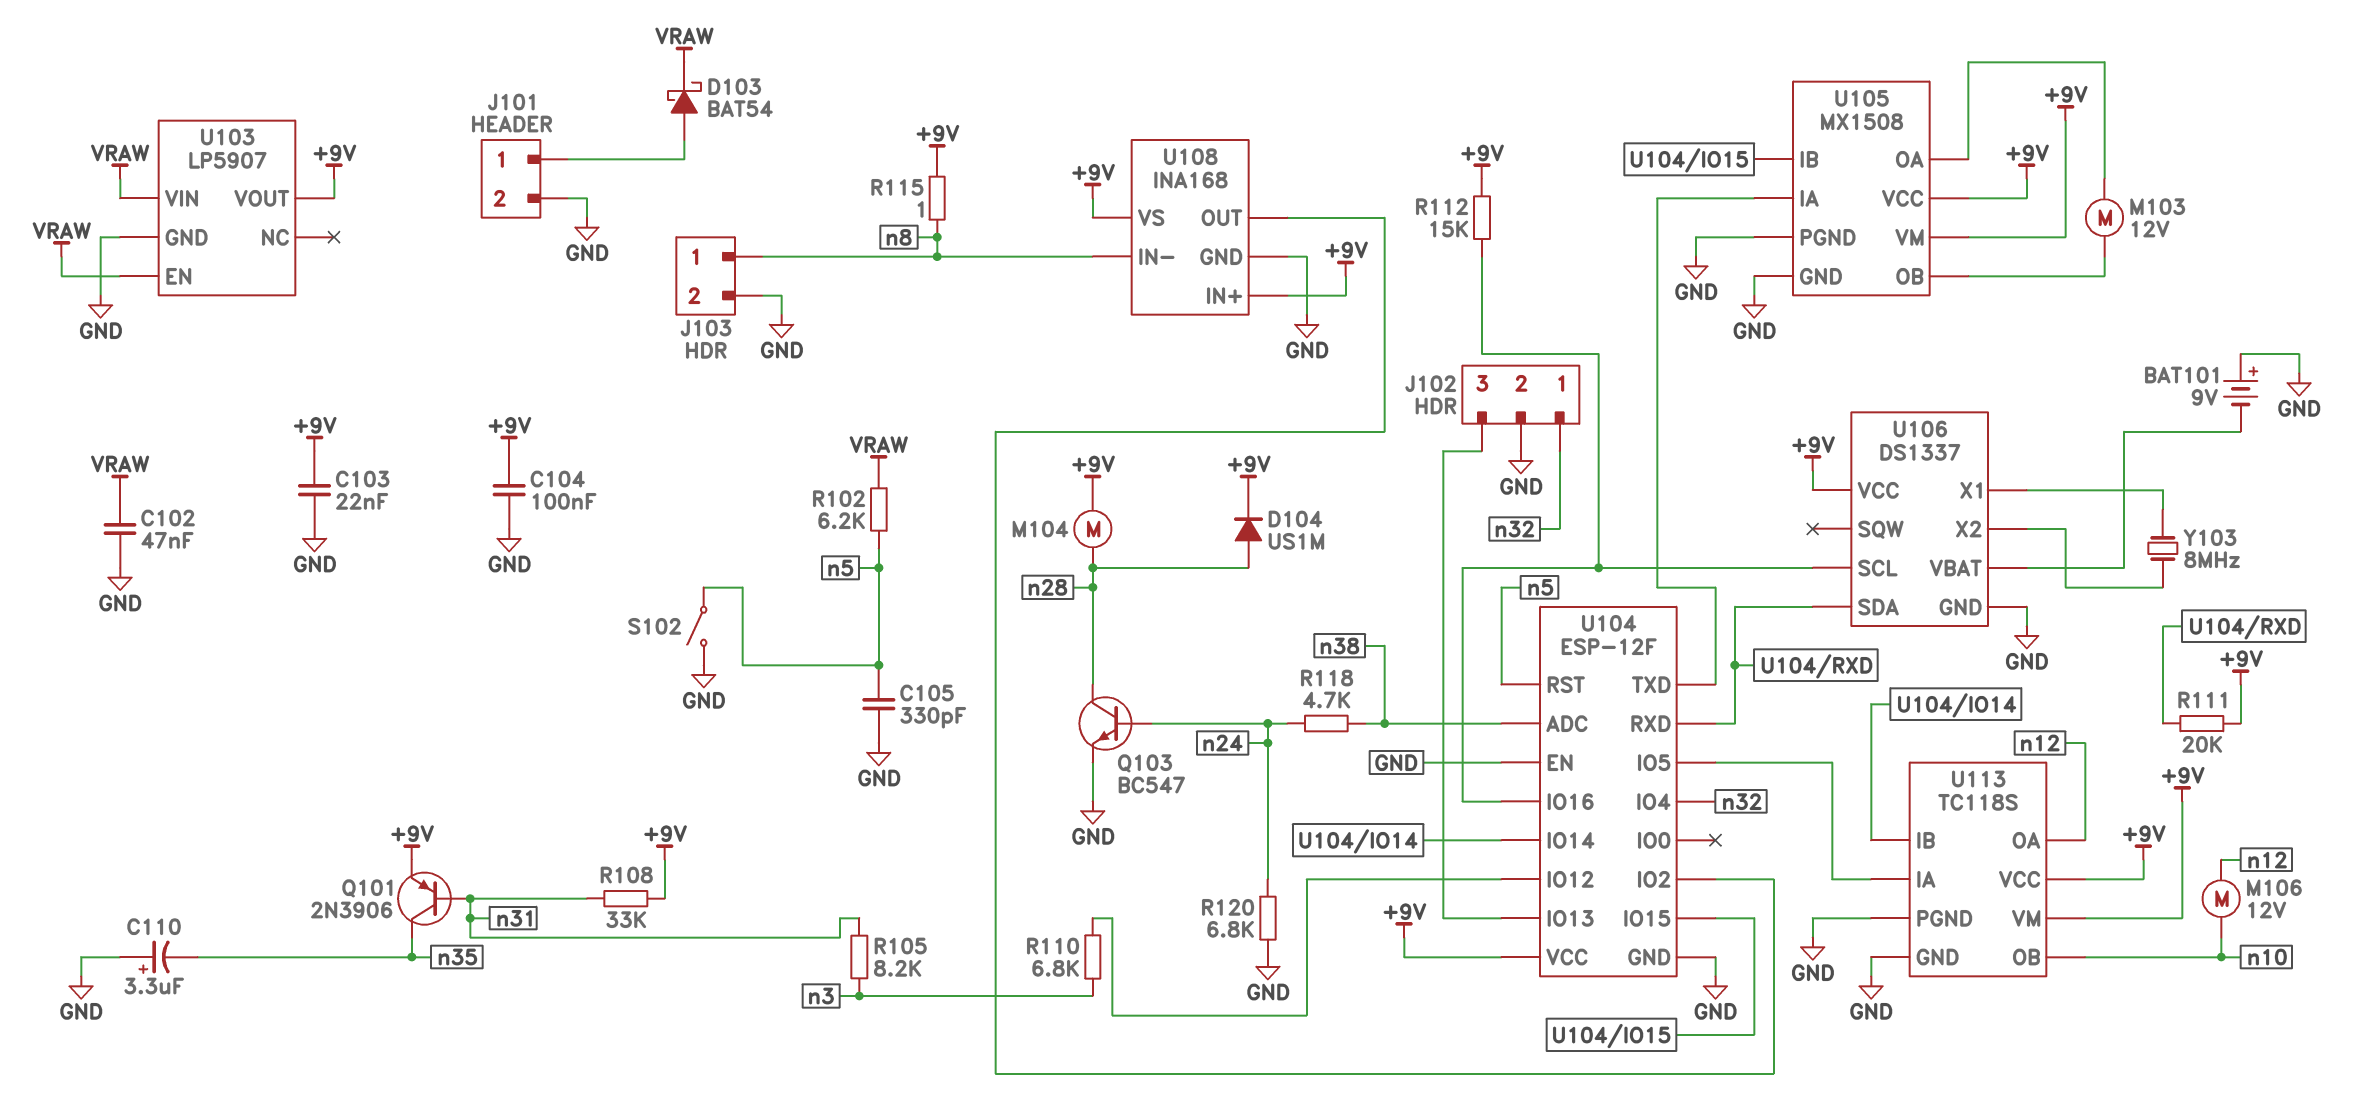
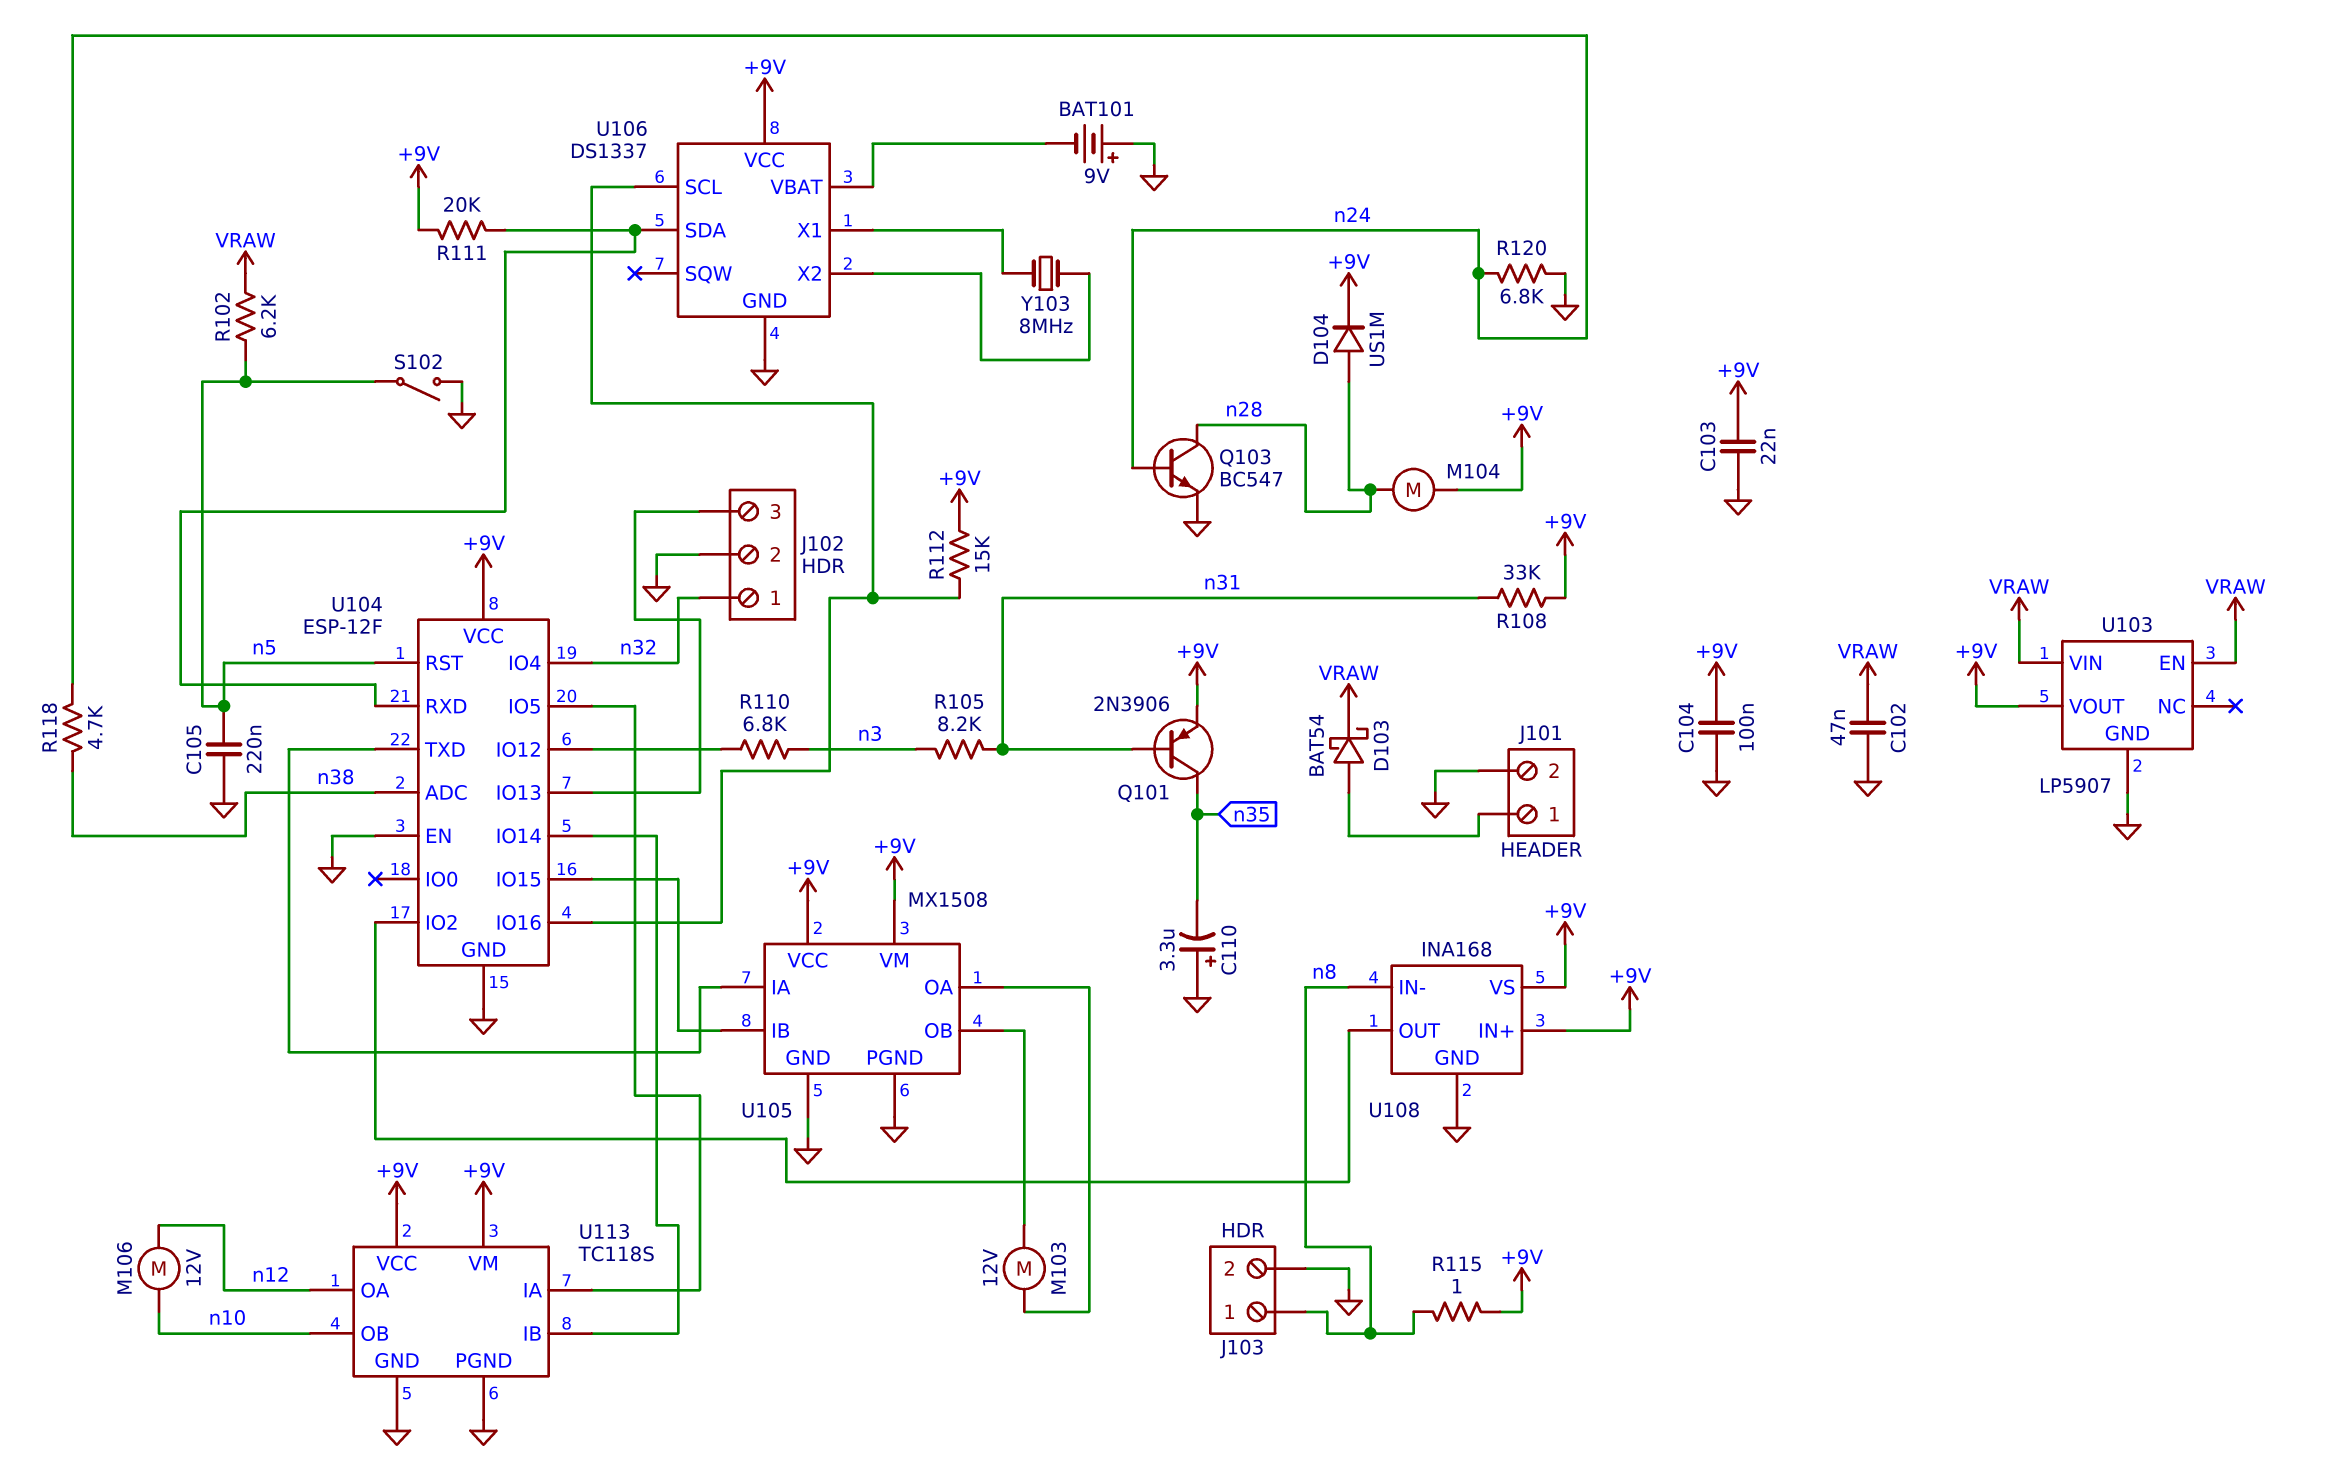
C105: 330pF (GND, n5) -> 220nF (GND, n5)

